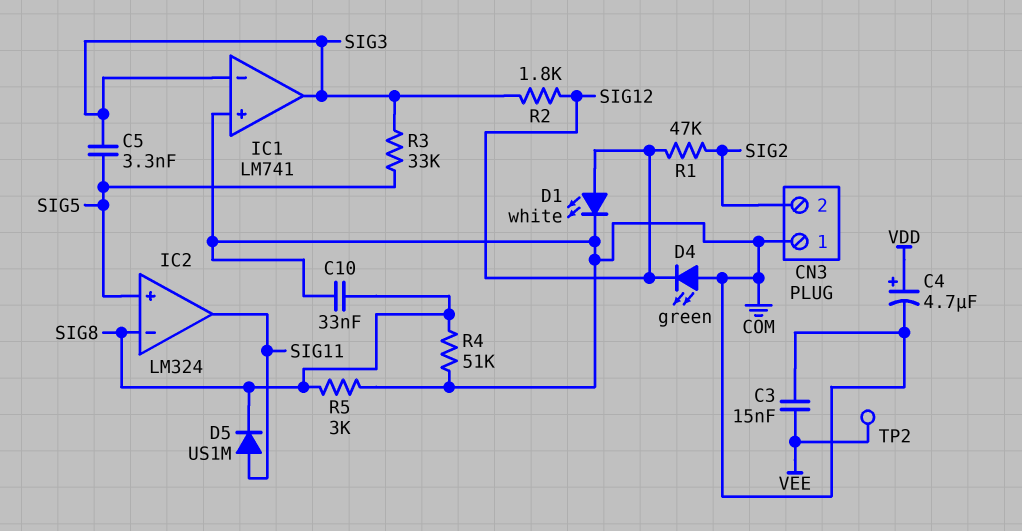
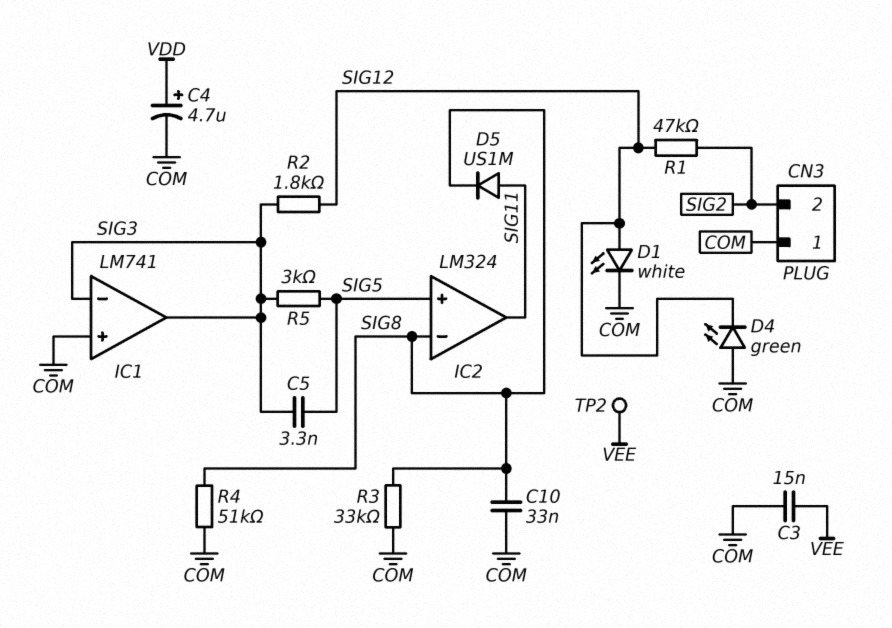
R3: 33k (SIG3, SIG5) -> 33k (COM, SIG8)
R5: 3k (COM, SIG8) -> 3k (SIG3, SIG5)

